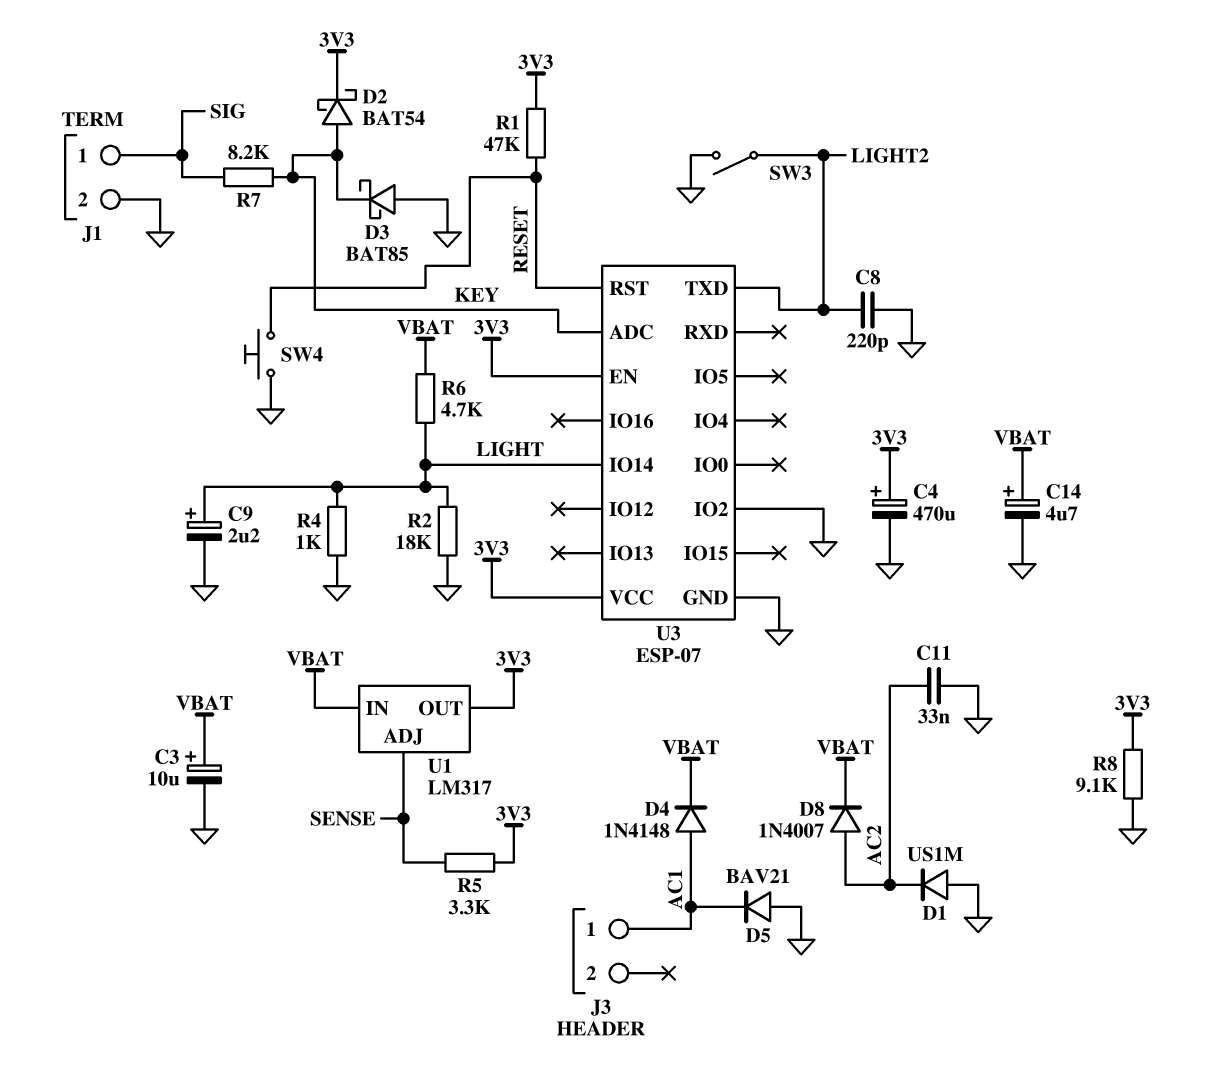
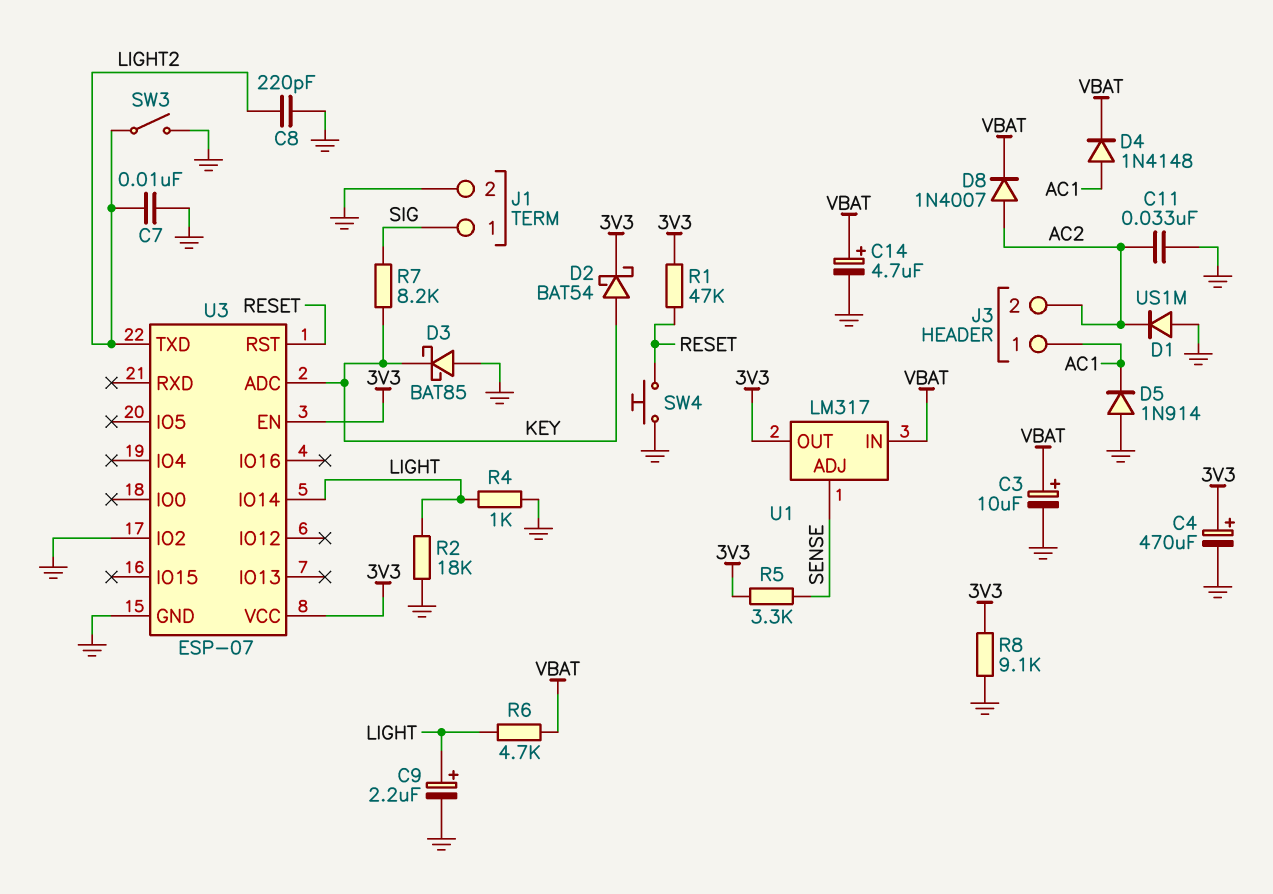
C7: none -> 10nF (GND, LIGHT2)
D5: diode BAV21 (A GND, K AC1) -> diode 1N914 (A GND, K AC1)
J3 pin 2: none -> AC2

